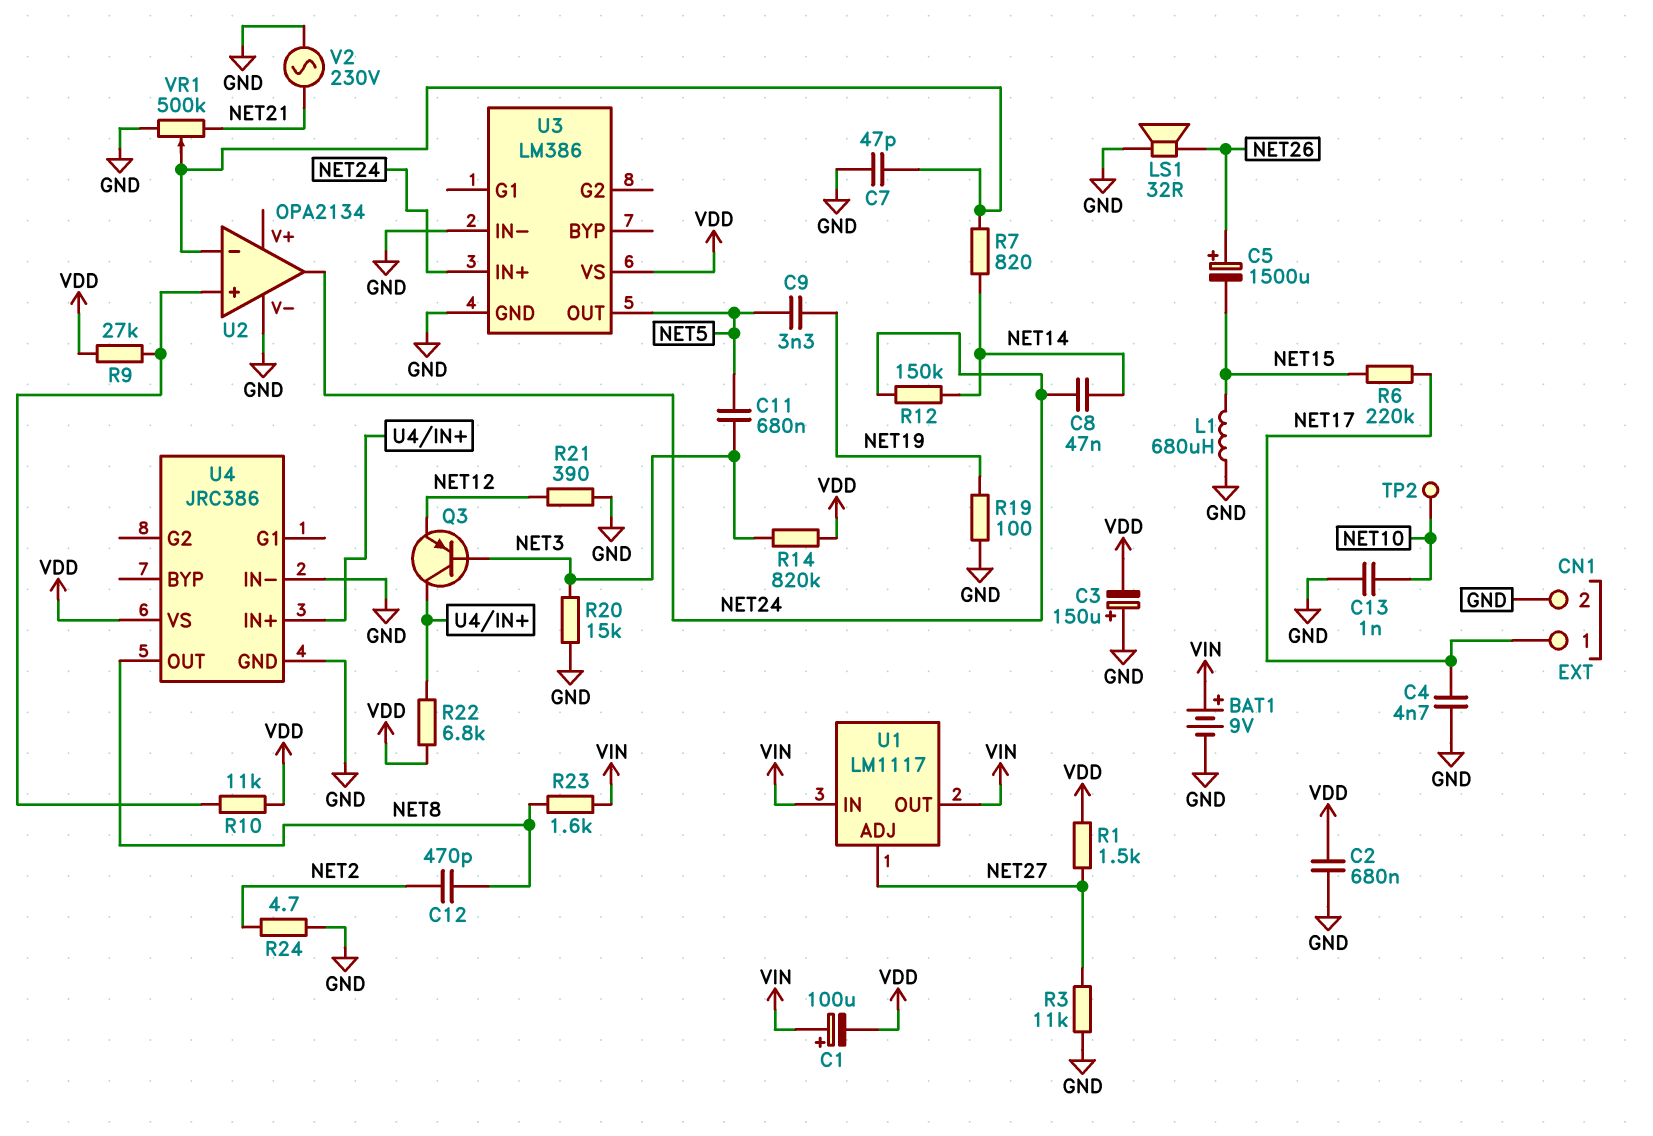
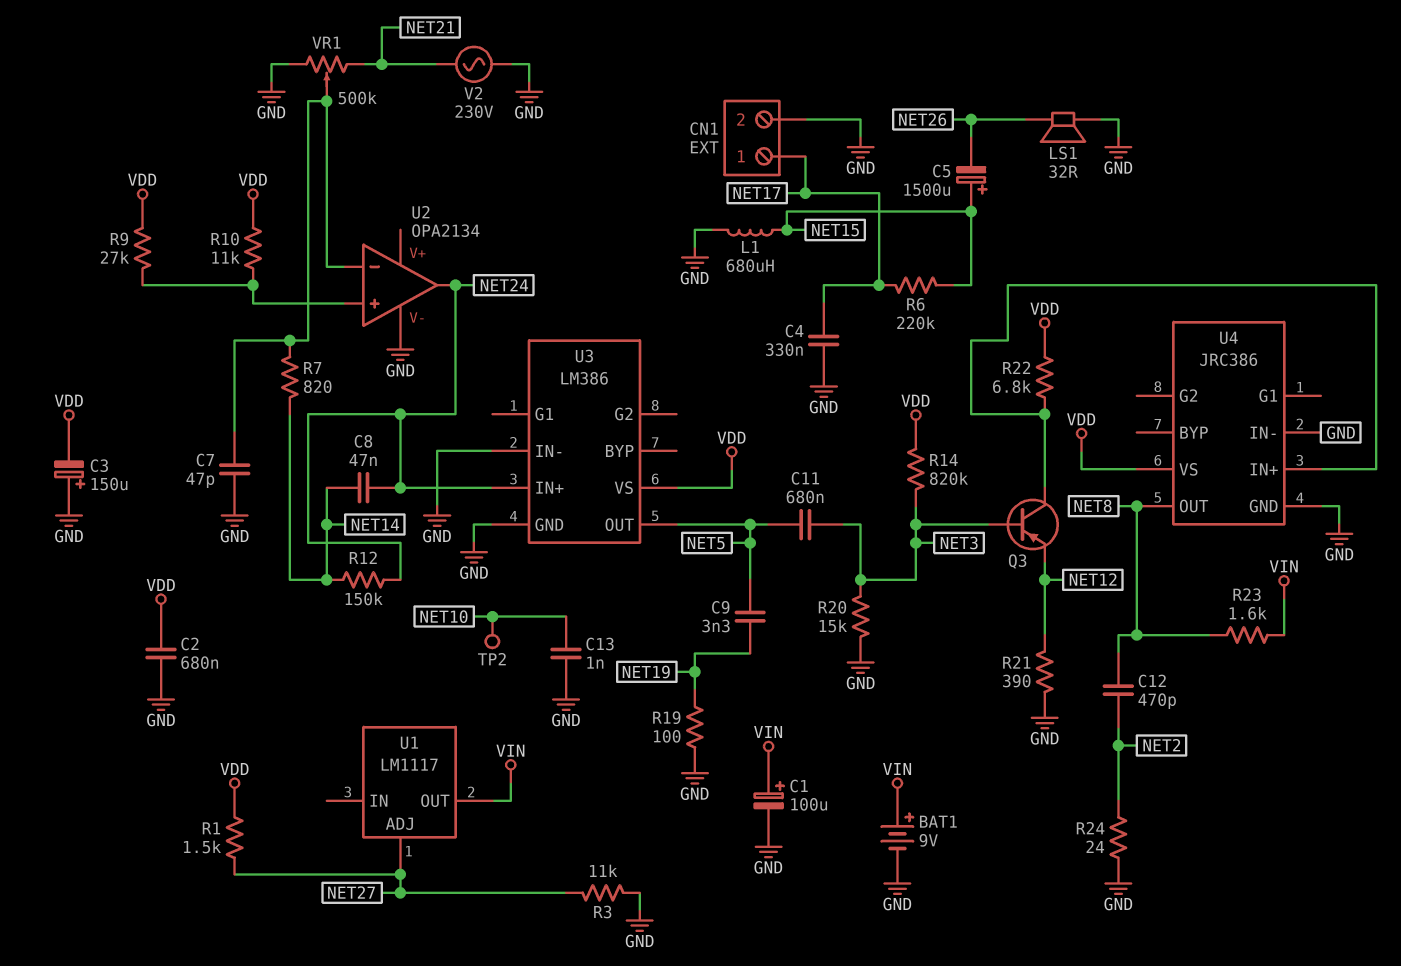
C1: 100uF (plus VIN, minus VDD) -> 100uF (plus VIN, minus GND)
C4: 4.7nF (GND, NET17) -> 330nF (GND, NET17)
C5: 1500uF (plus NET26, minus NET15) -> 1500uF (plus NET15, minus NET26)
R24: 4.7 (GND, NET2) -> 24 (GND, NET2)
U1 pin IN: VIN -> none

